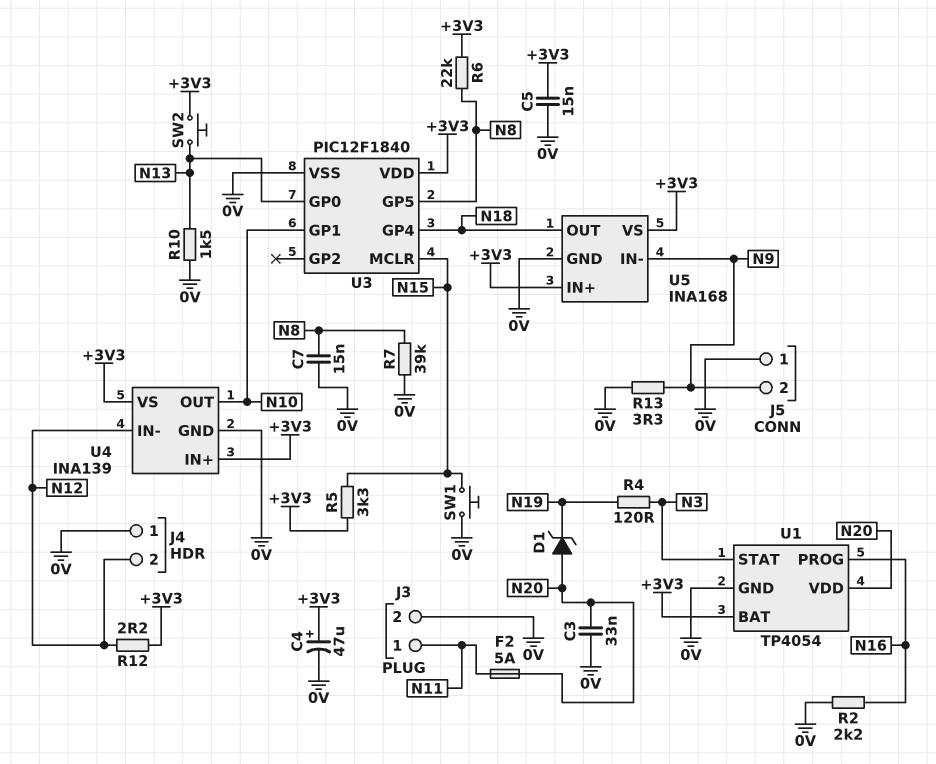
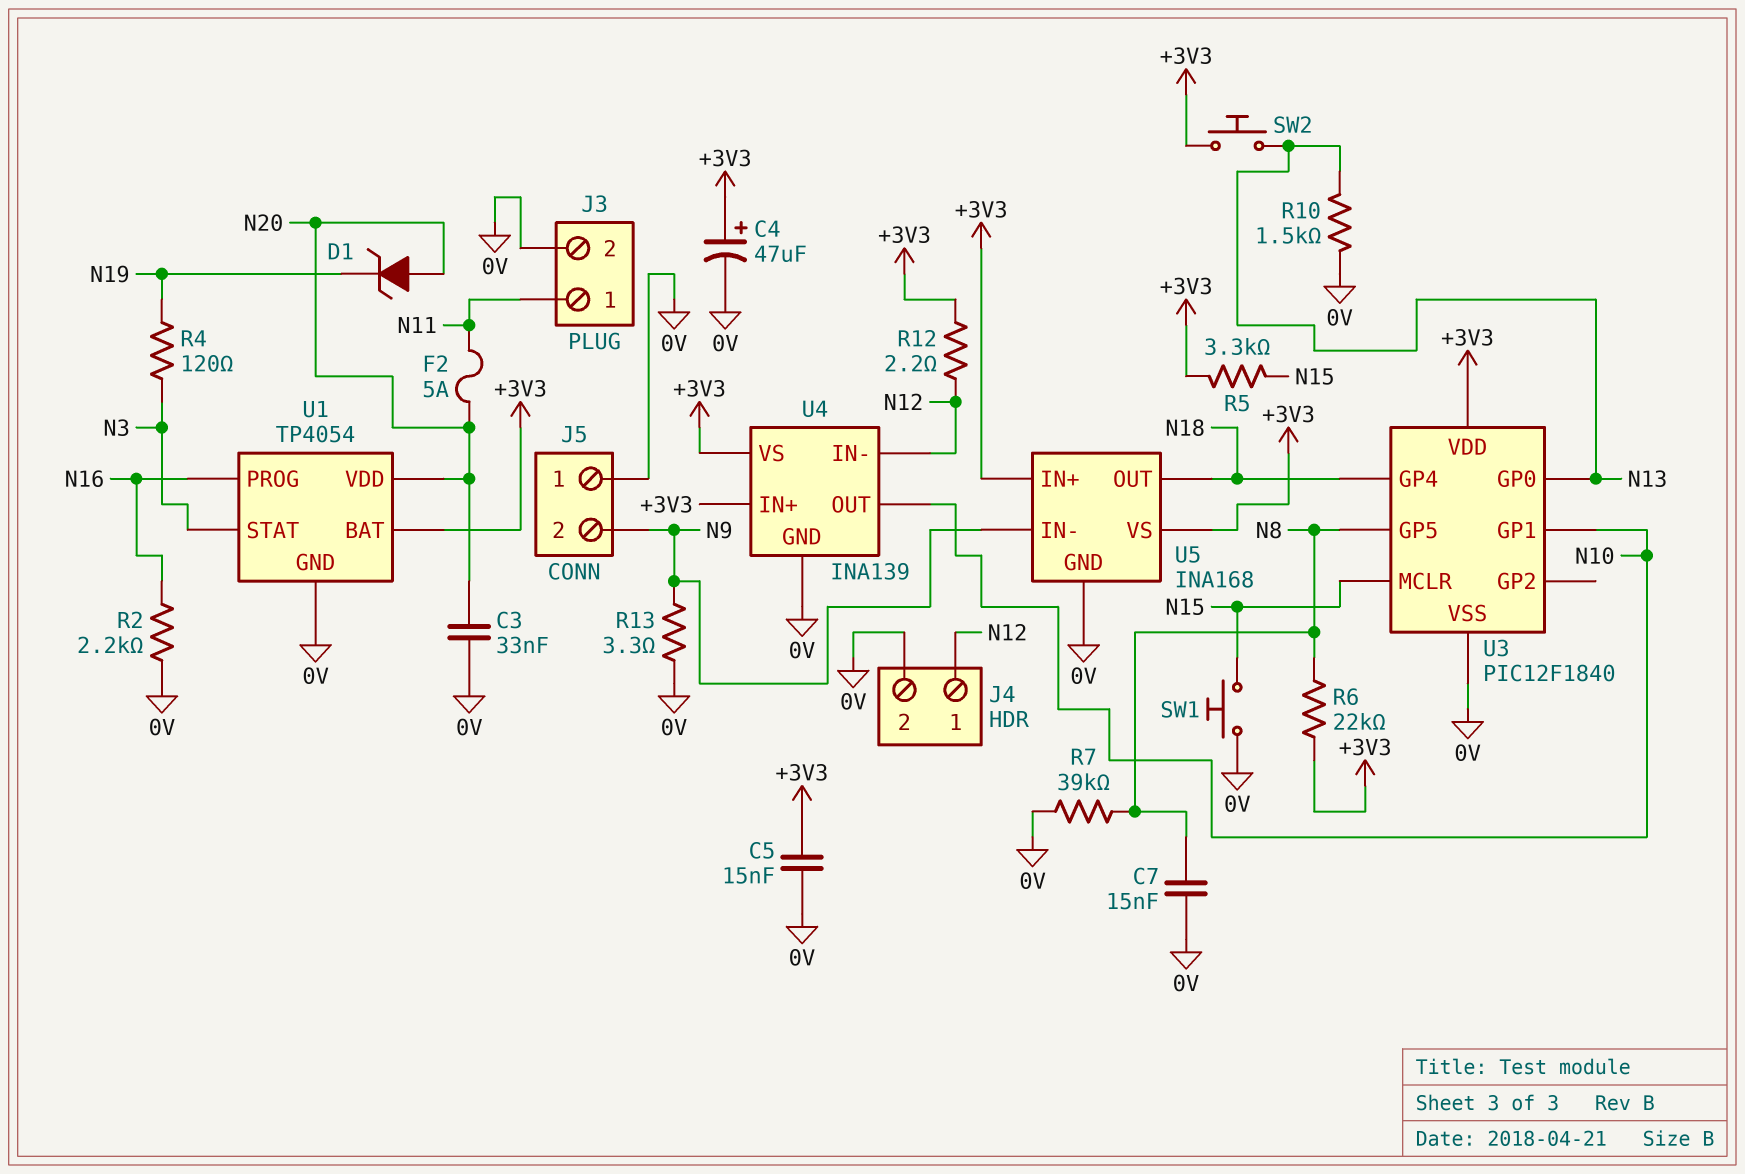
J4 pin 1: 0V -> N12
J4 pin 2: N12 -> 0V

